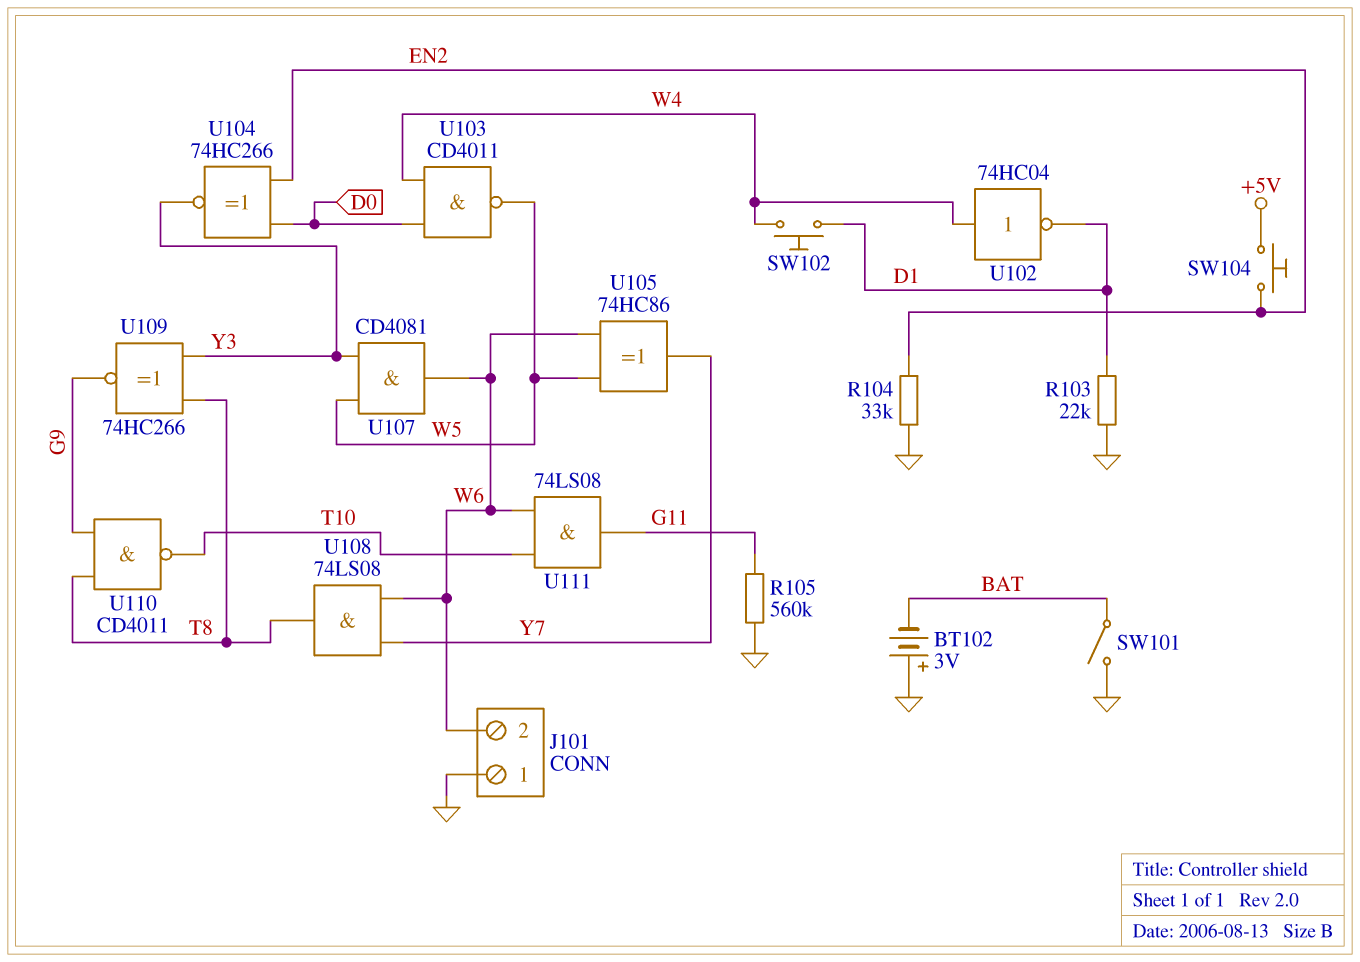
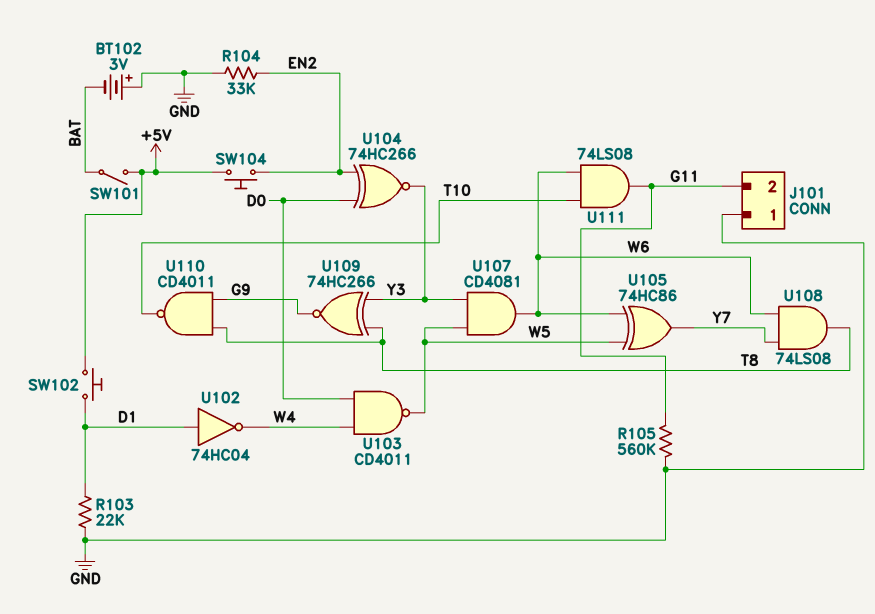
J101 pin 2: W6 -> G11
SW101: switch (BAT, GND) -> switch (+5V, BAT)
SW102: button (D1, W4) -> button (+5V, D1)
U102: NOT 74HC04 (in W4, out D1) -> NOT 74HC04 (in D1, out W4)

